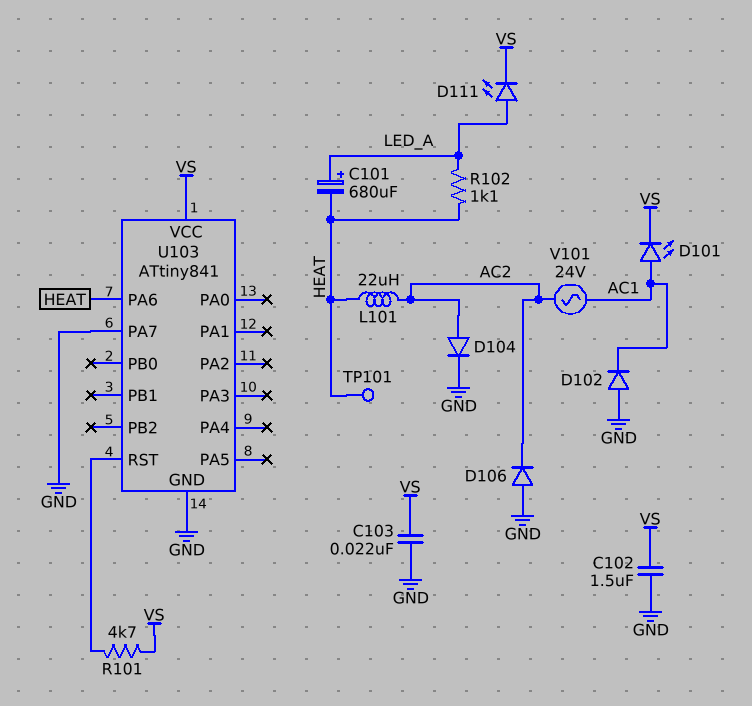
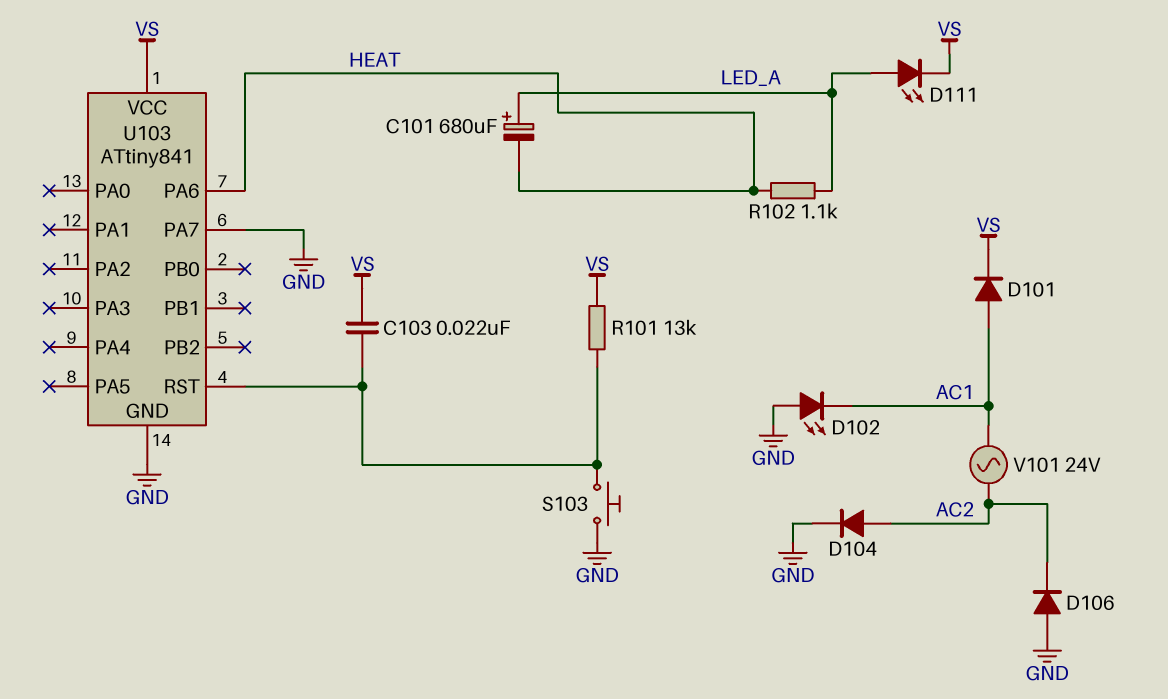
C102: 1.5uF (GND, VS) -> none
C103: 22nF (GND, VS) -> 22nF (U103/RST, VS)
D101: LED (A AC1, K VS) -> diode (A AC1, K VS)
D102: diode (A GND, K AC1) -> LED (A GND, K AC1)
L101: 22uH (AC2, HEAT) -> none
R101: 4.7k (U103/RST, VS) -> 13k (U103/RST, VS)
S103: none -> button (GND, U103/RST)
TP101: test point (HEAT) -> none

